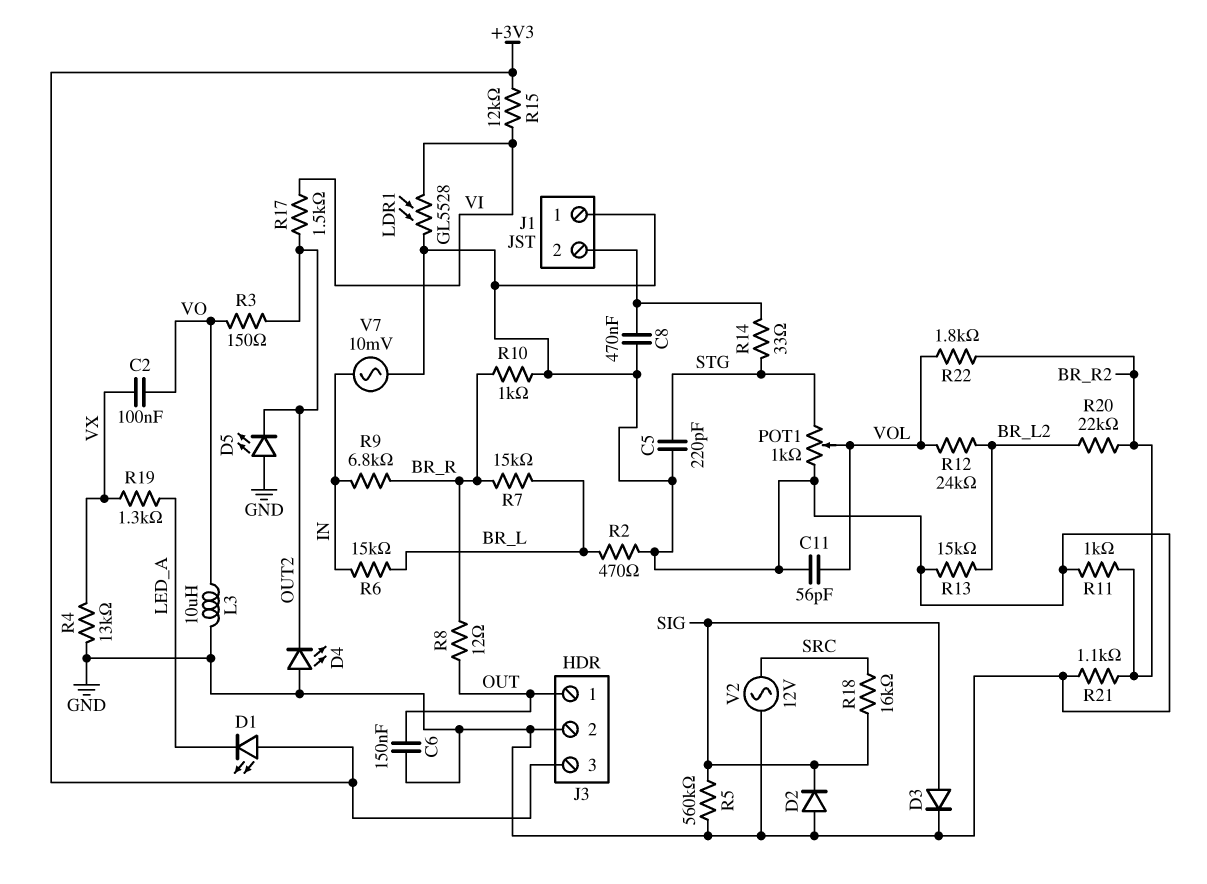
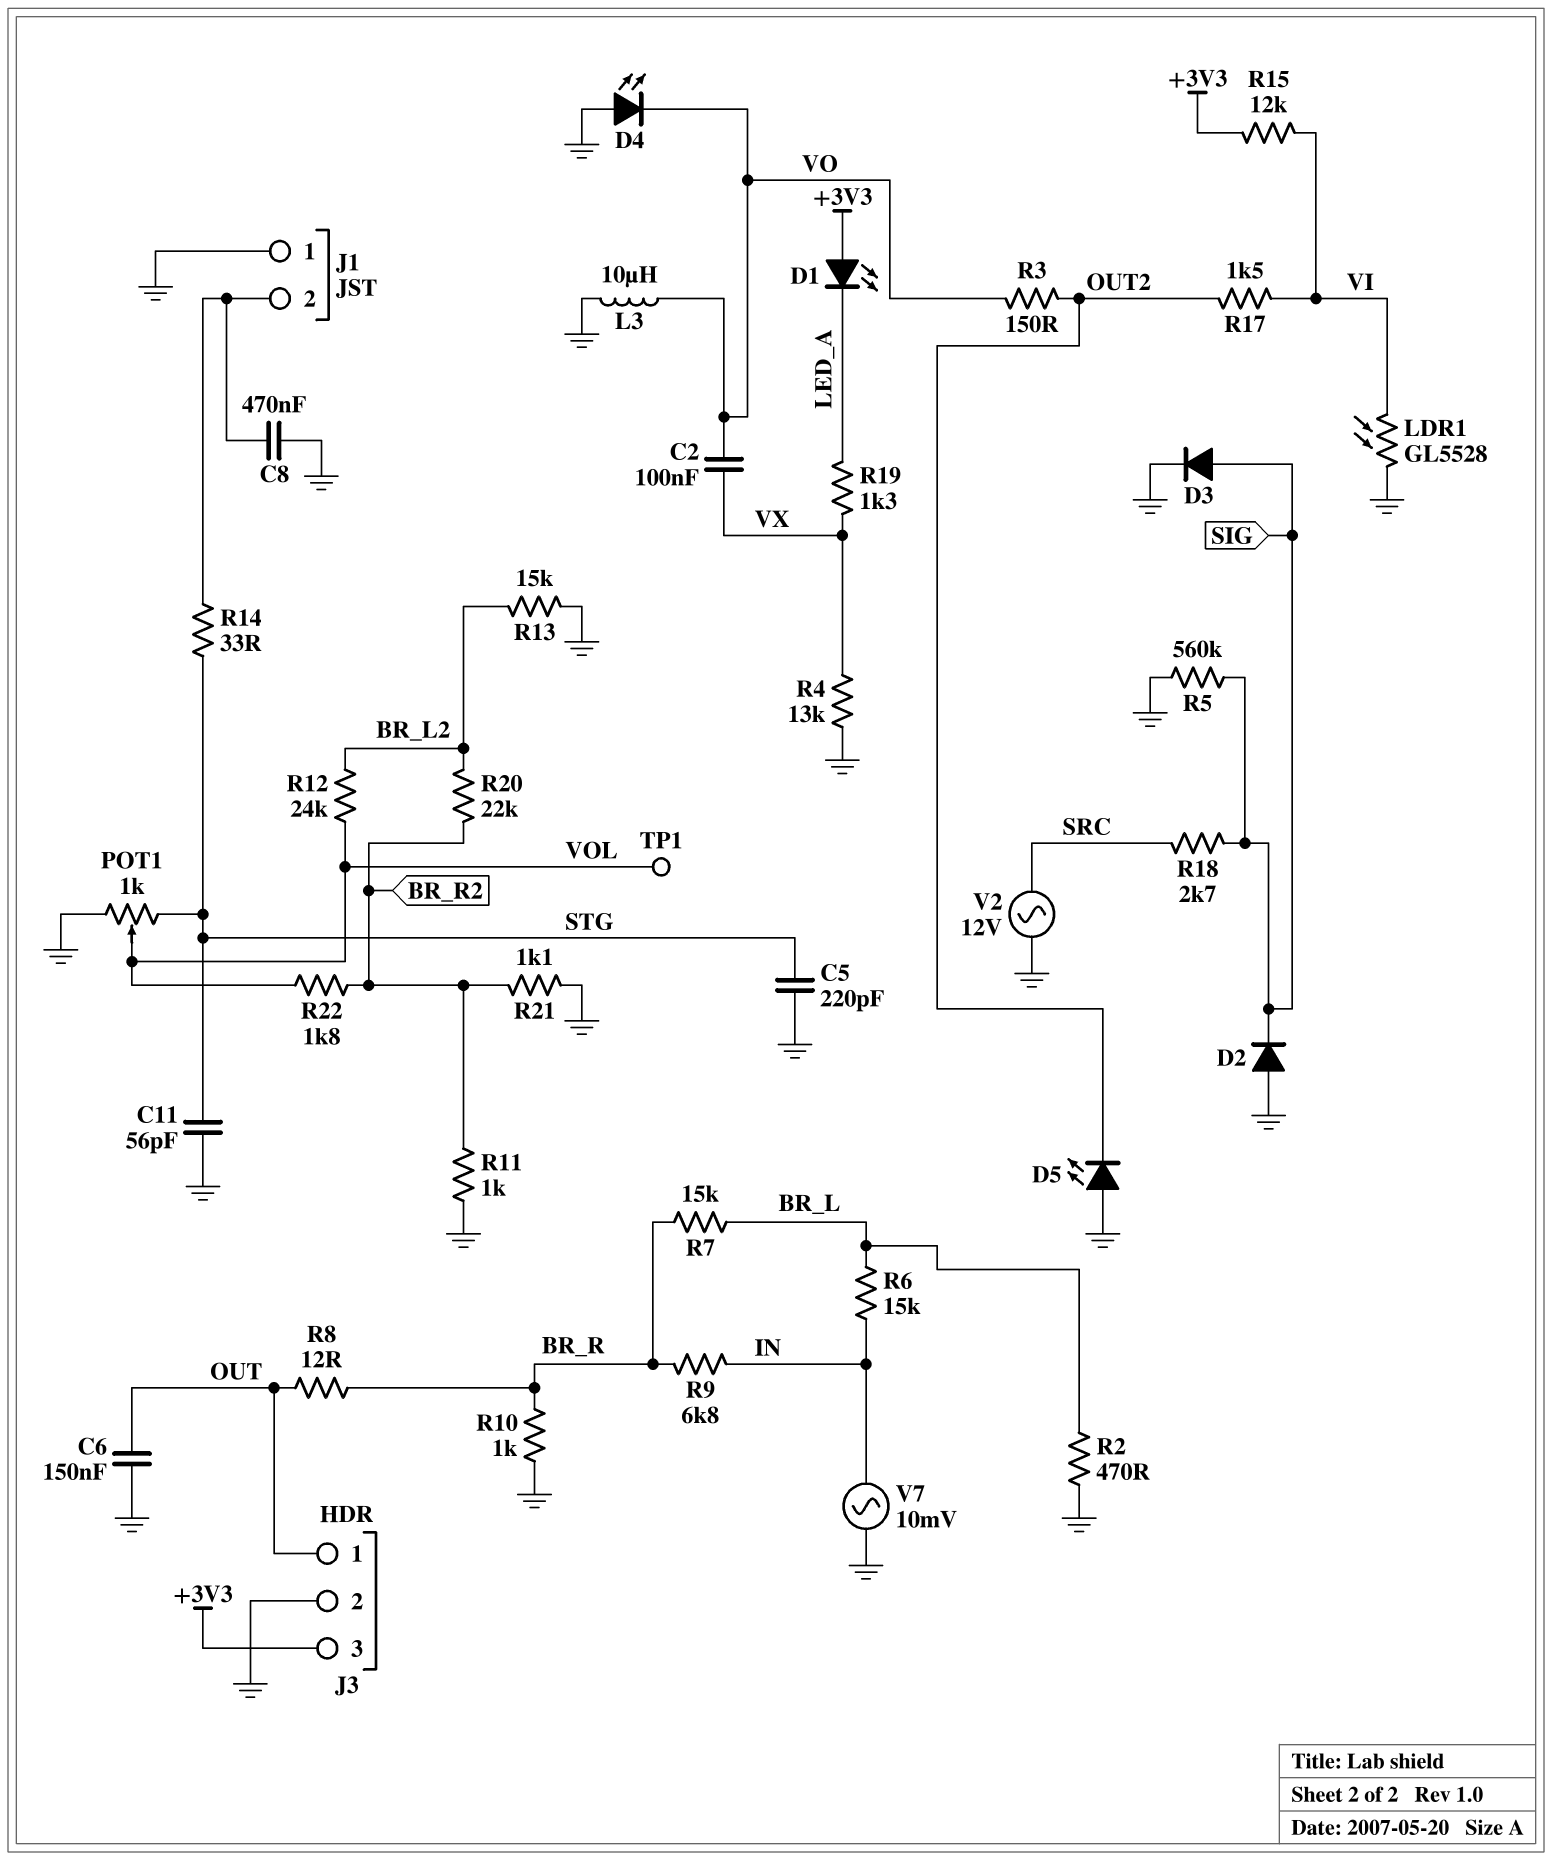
C11: 56pF (GND, VOL) -> 56pF (GND, STG)
D4: LED (A GND, K OUT2) -> LED (A GND, K VO)
R18: 16k (SIG, SRC) -> 2.7k (SIG, SRC)
TP1: none -> test point (VOL)

